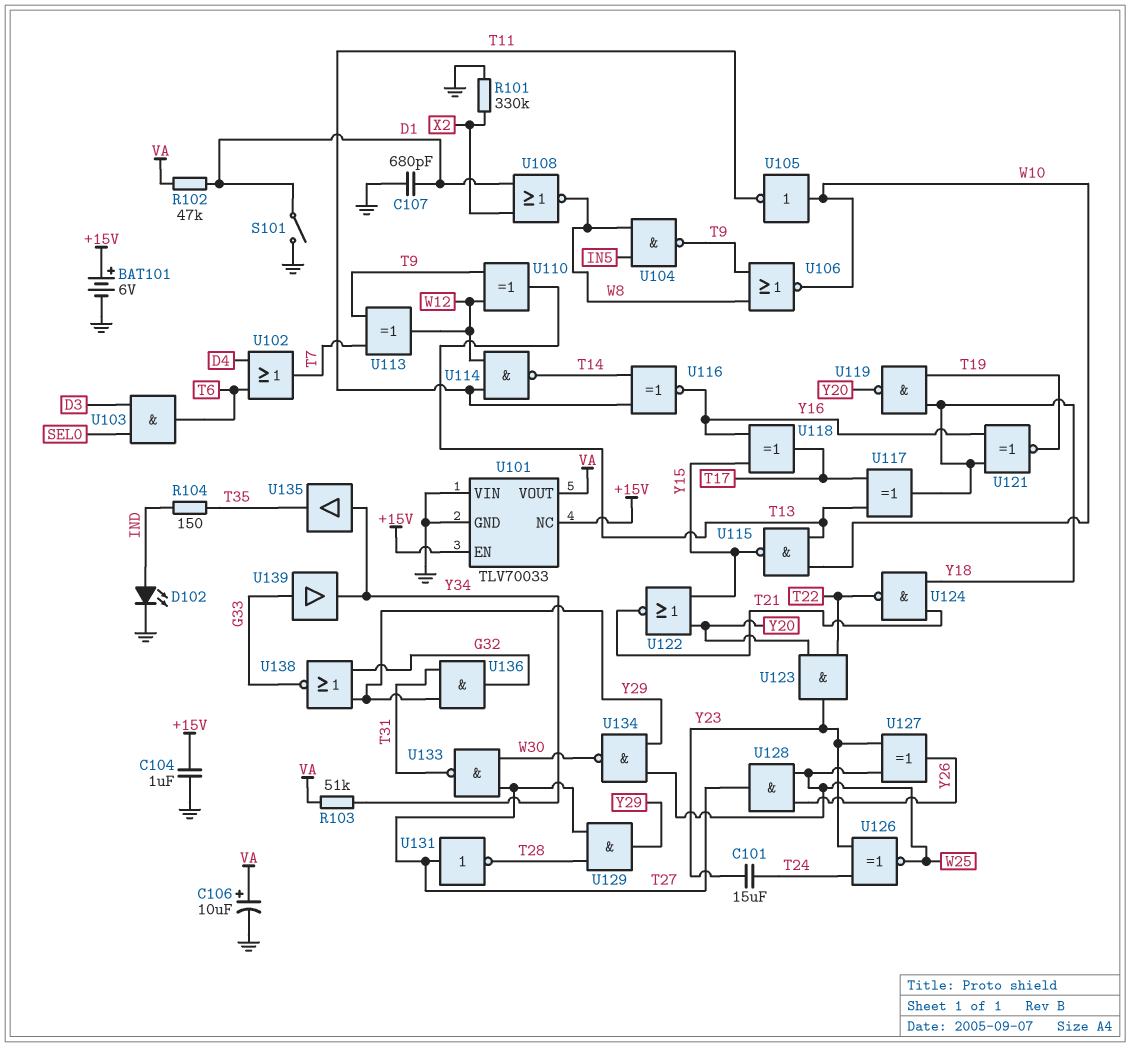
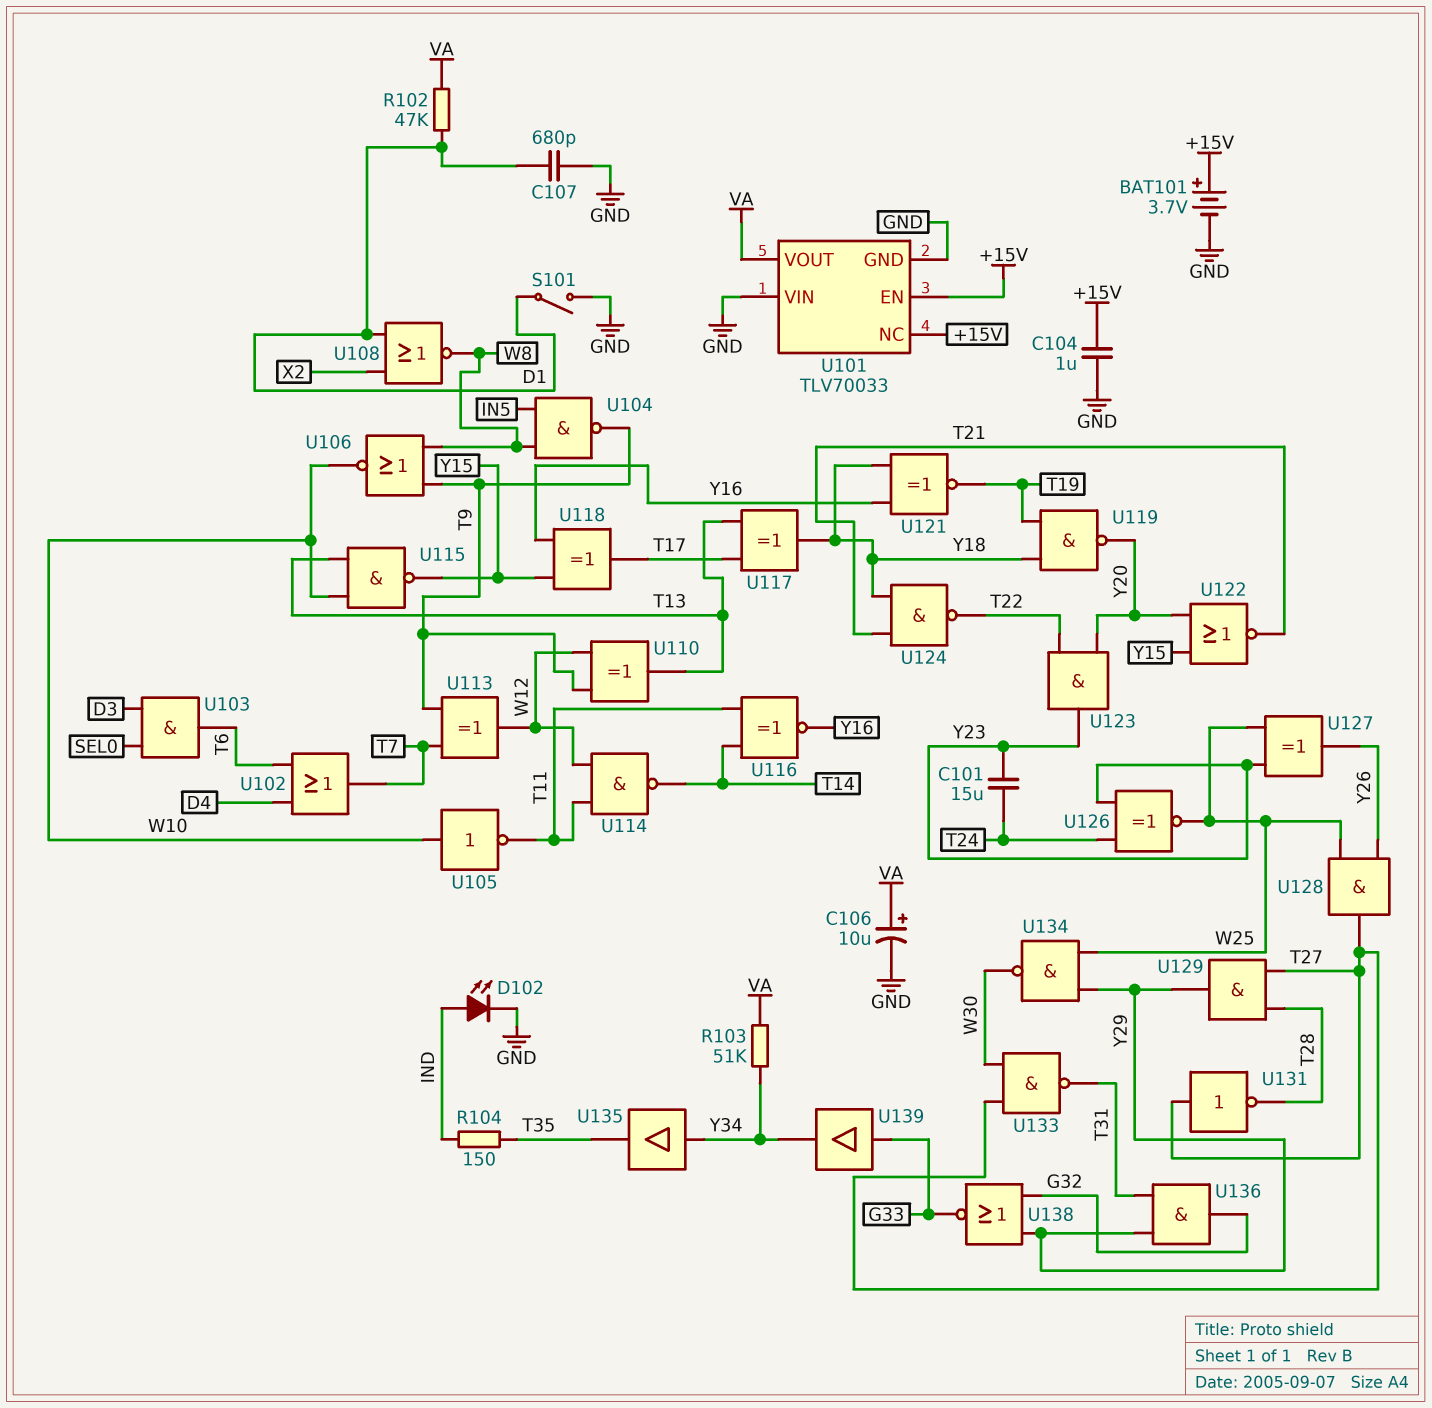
BAT101: 6V (plus +15V, minus GND) -> 3.7V (plus +15V, minus GND)
R101: 330k (GND, X2) -> none

